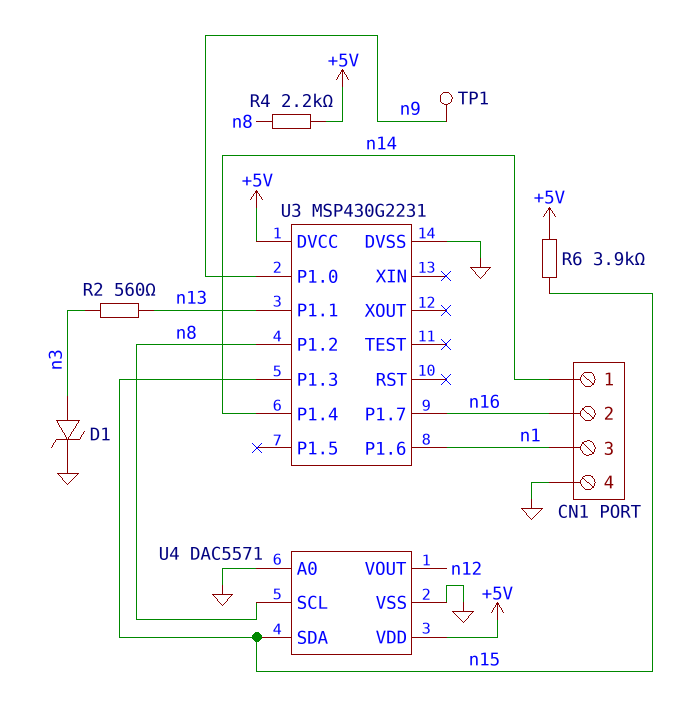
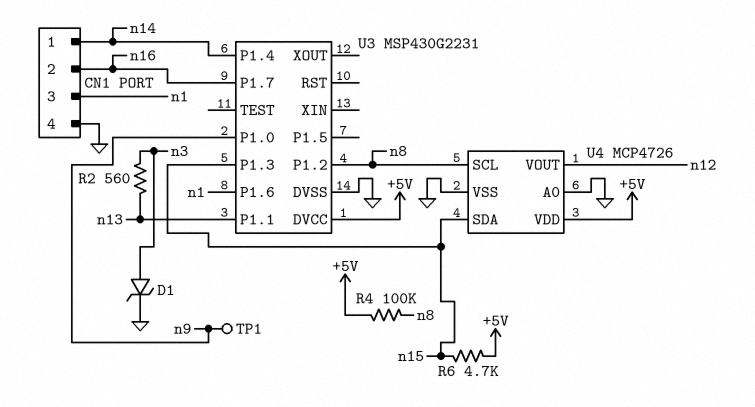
R4: 2.2k (+5V, n8) -> 100k (+5V, n8)
R6: 3.9k (+5V, n15) -> 4.7k (+5V, n15)
U4: DAC5571 -> MCP4726

